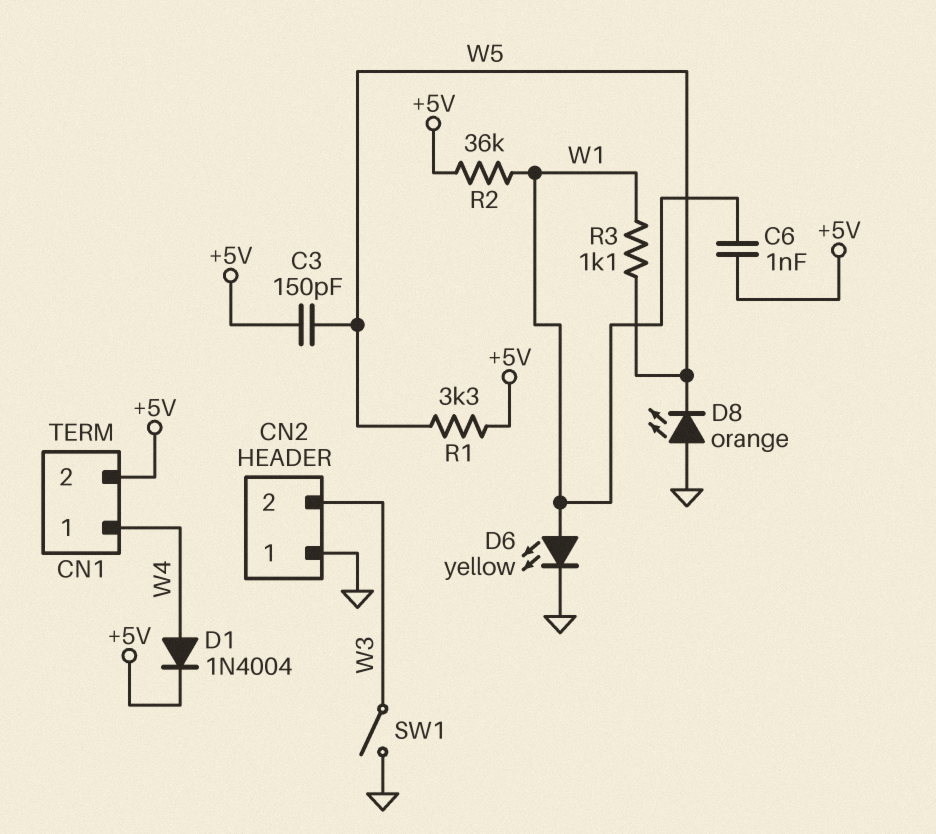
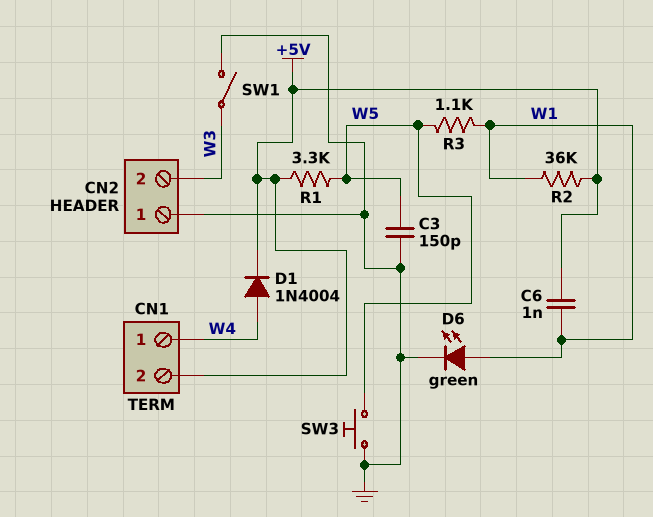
C3: 150pF (+5V, W5) -> 150pF (GND, W5)
D6: LED yellow (A W1, K GND) -> LED green (A W1, K GND)
D8: LED orange (A GND, K W5) -> none
SW3: none -> button (GND, W5)

